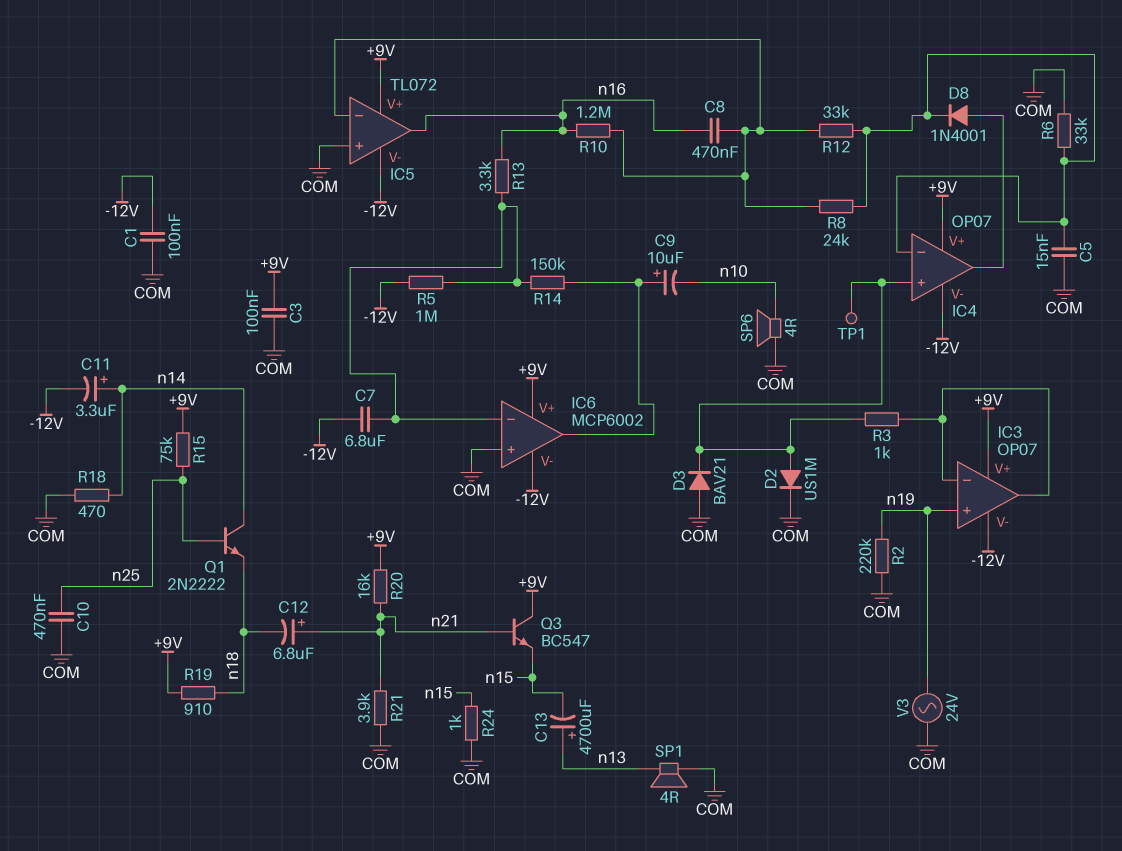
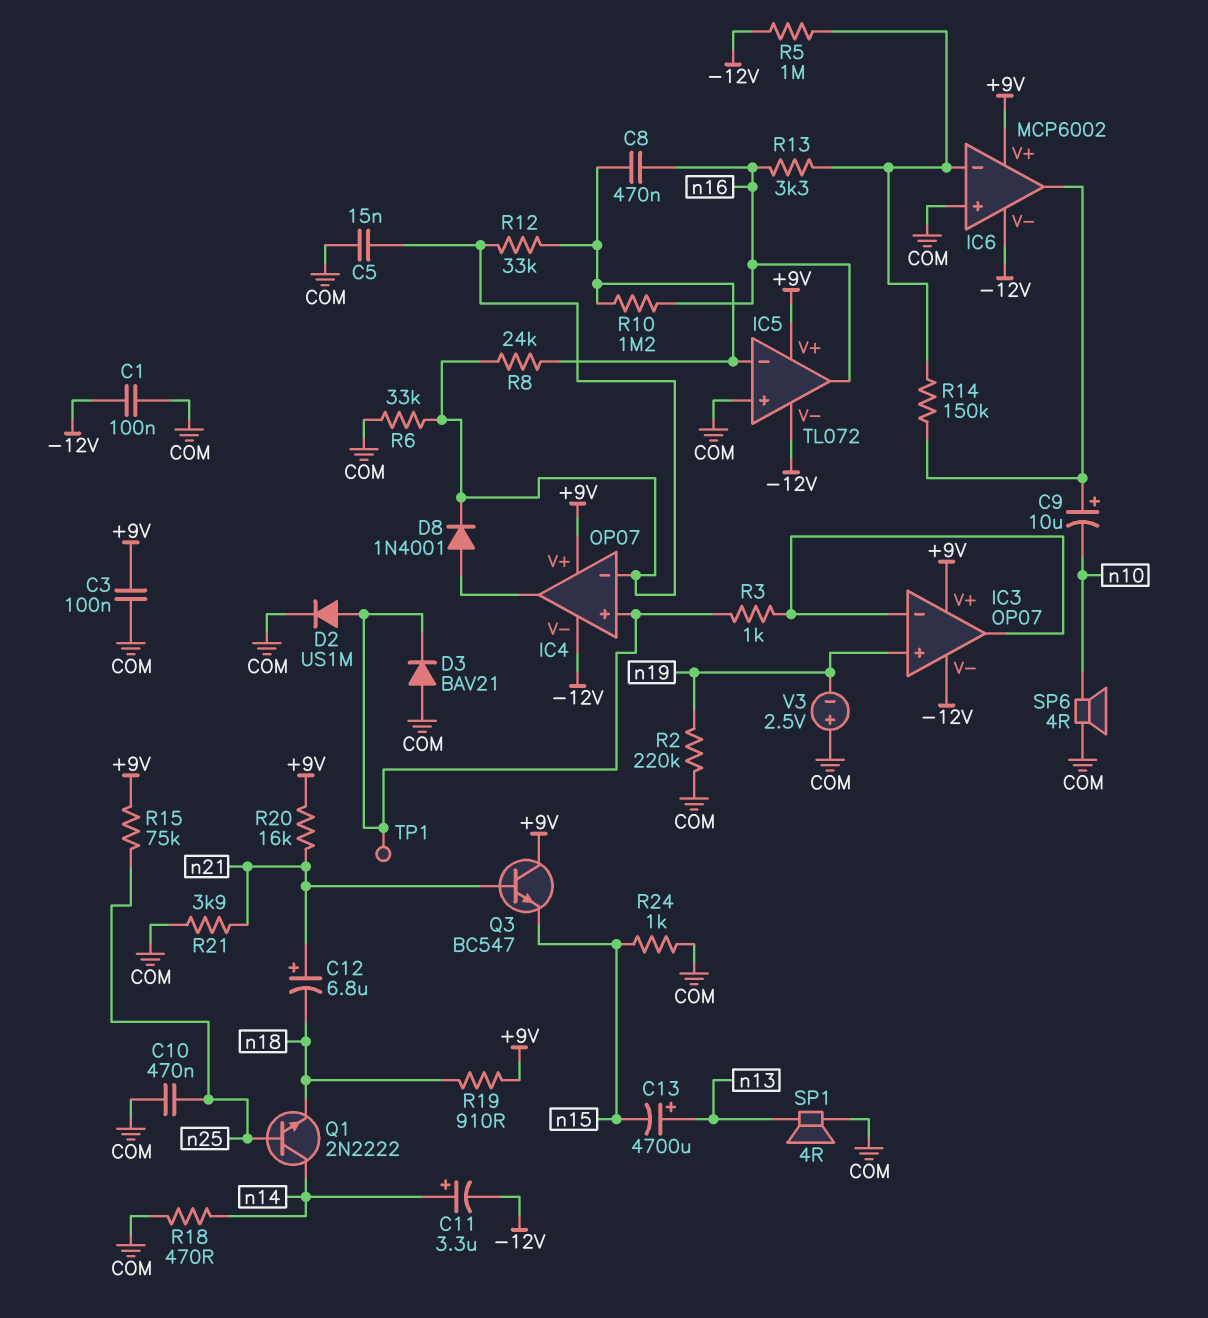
C7: 6.8uF (-12V, IC6/in-) -> none
V3: AC 24V (COM, n19) -> 2.5V (plus COM, minus n19)

